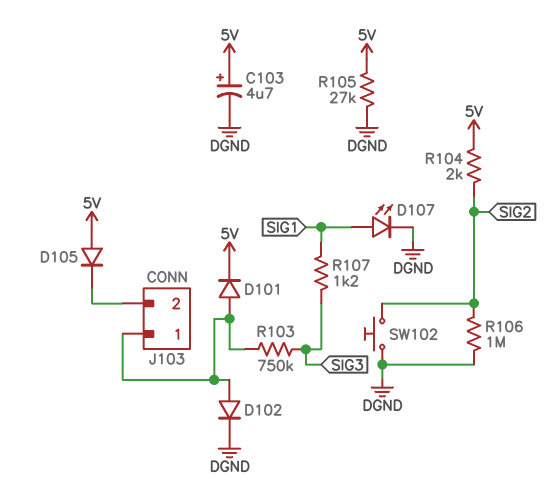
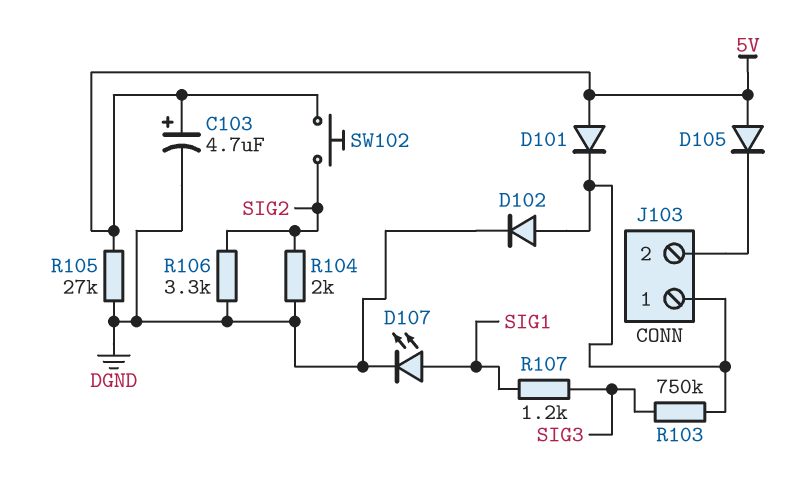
D101: diode (A J103/1, K 5V) -> diode (A 5V, K J103/1)
R104: 2k (5V, SIG2) -> 2k (DGND, SIG2)
R106: 1M (DGND, SIG2) -> 3.3k (DGND, SIG2)
SW102: button (DGND, SIG2) -> button (5V, SIG2)

